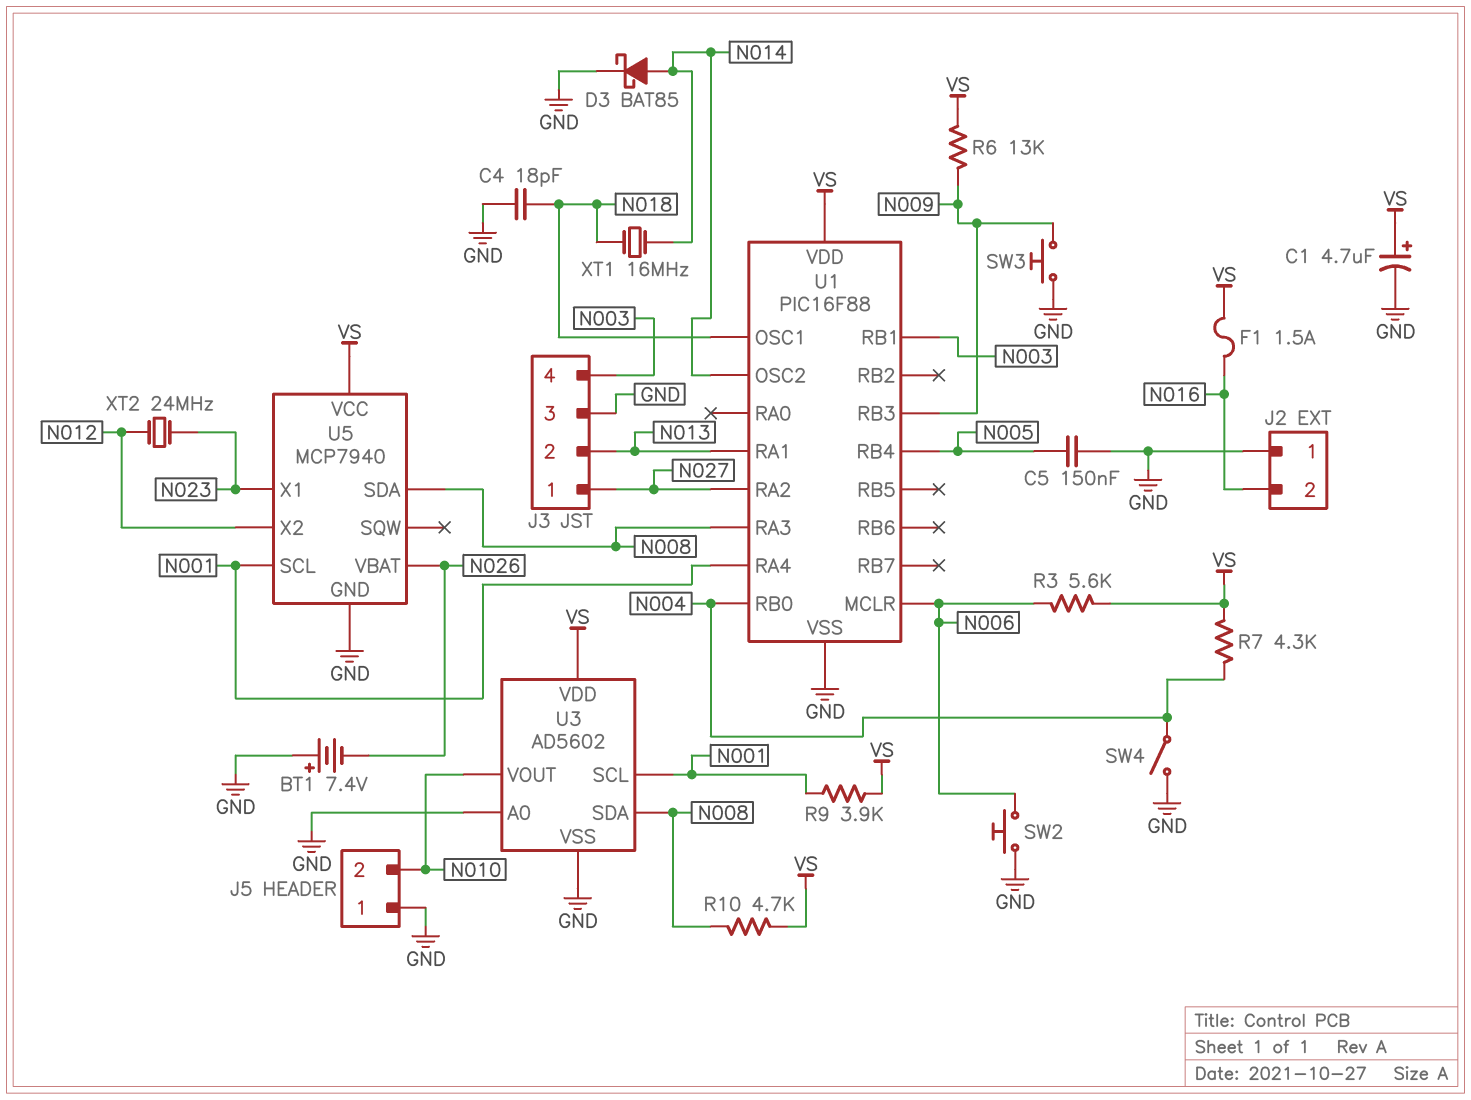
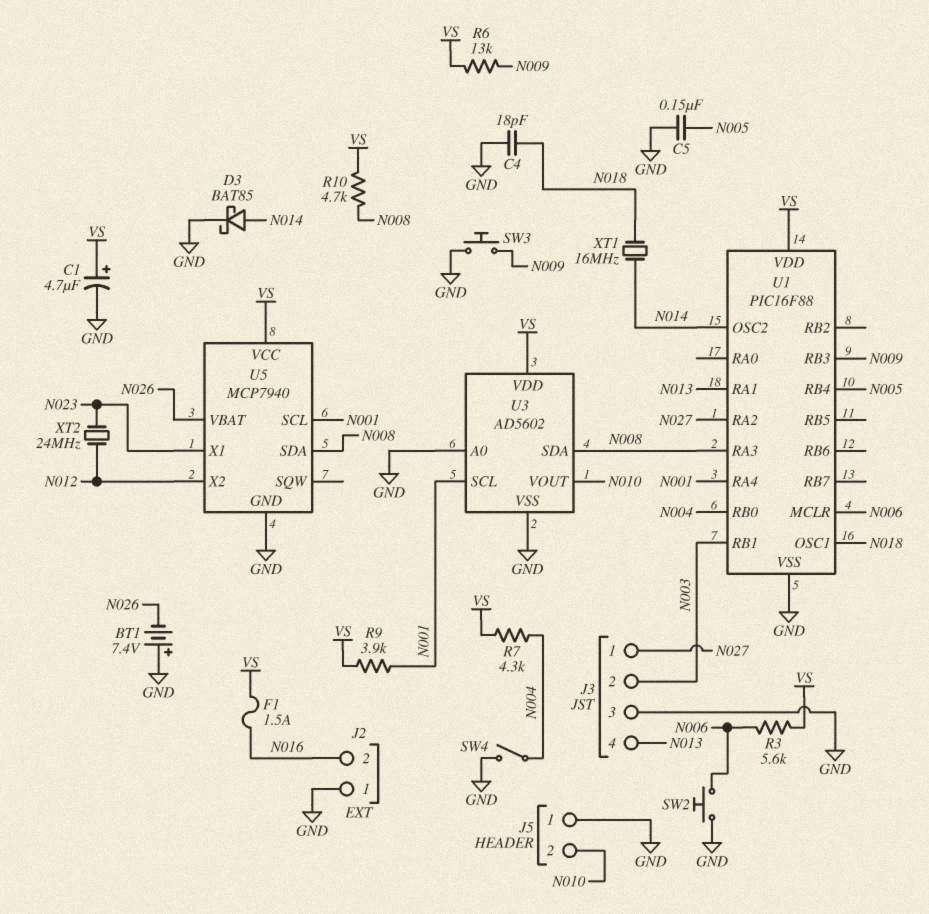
J3 pin 2: N013 -> N003
J3 pin 4: N003 -> N013

